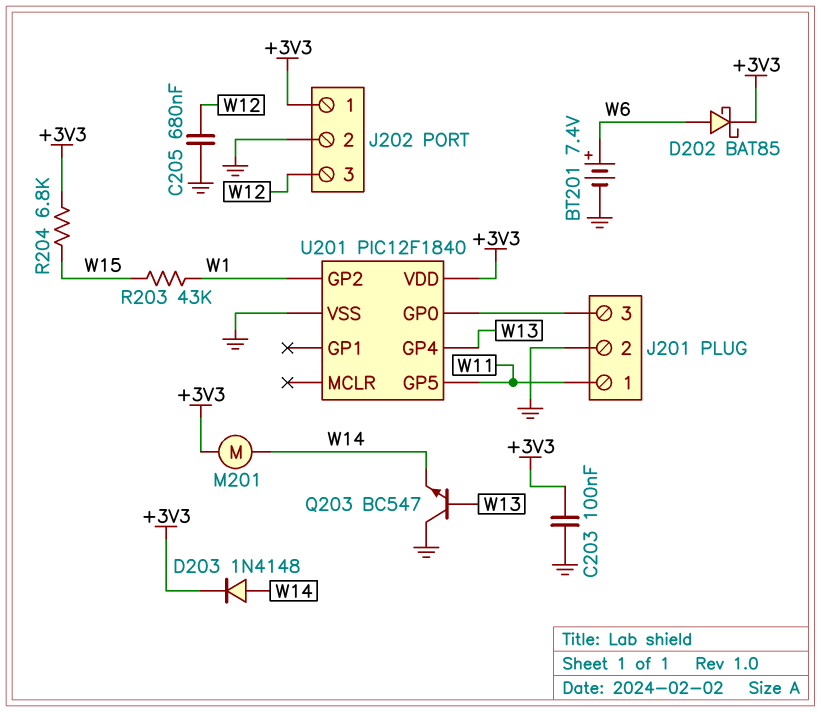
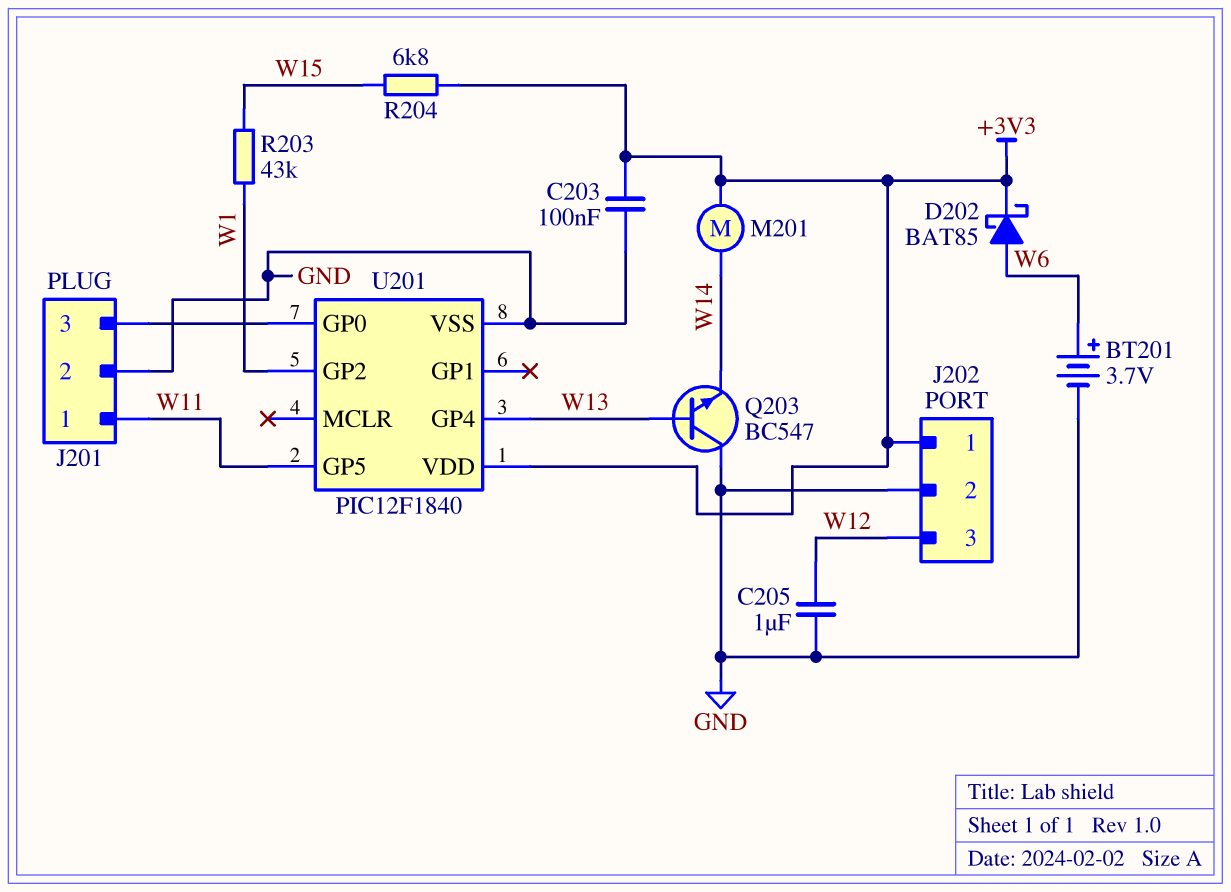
BT201: 7.4V (plus W6, minus GND) -> 3.7V (plus W6, minus GND)
C205: 680nF (GND, W12) -> 1uF (GND, W12)
D203: diode 1N4148 (A W14, K +3V3) -> none

